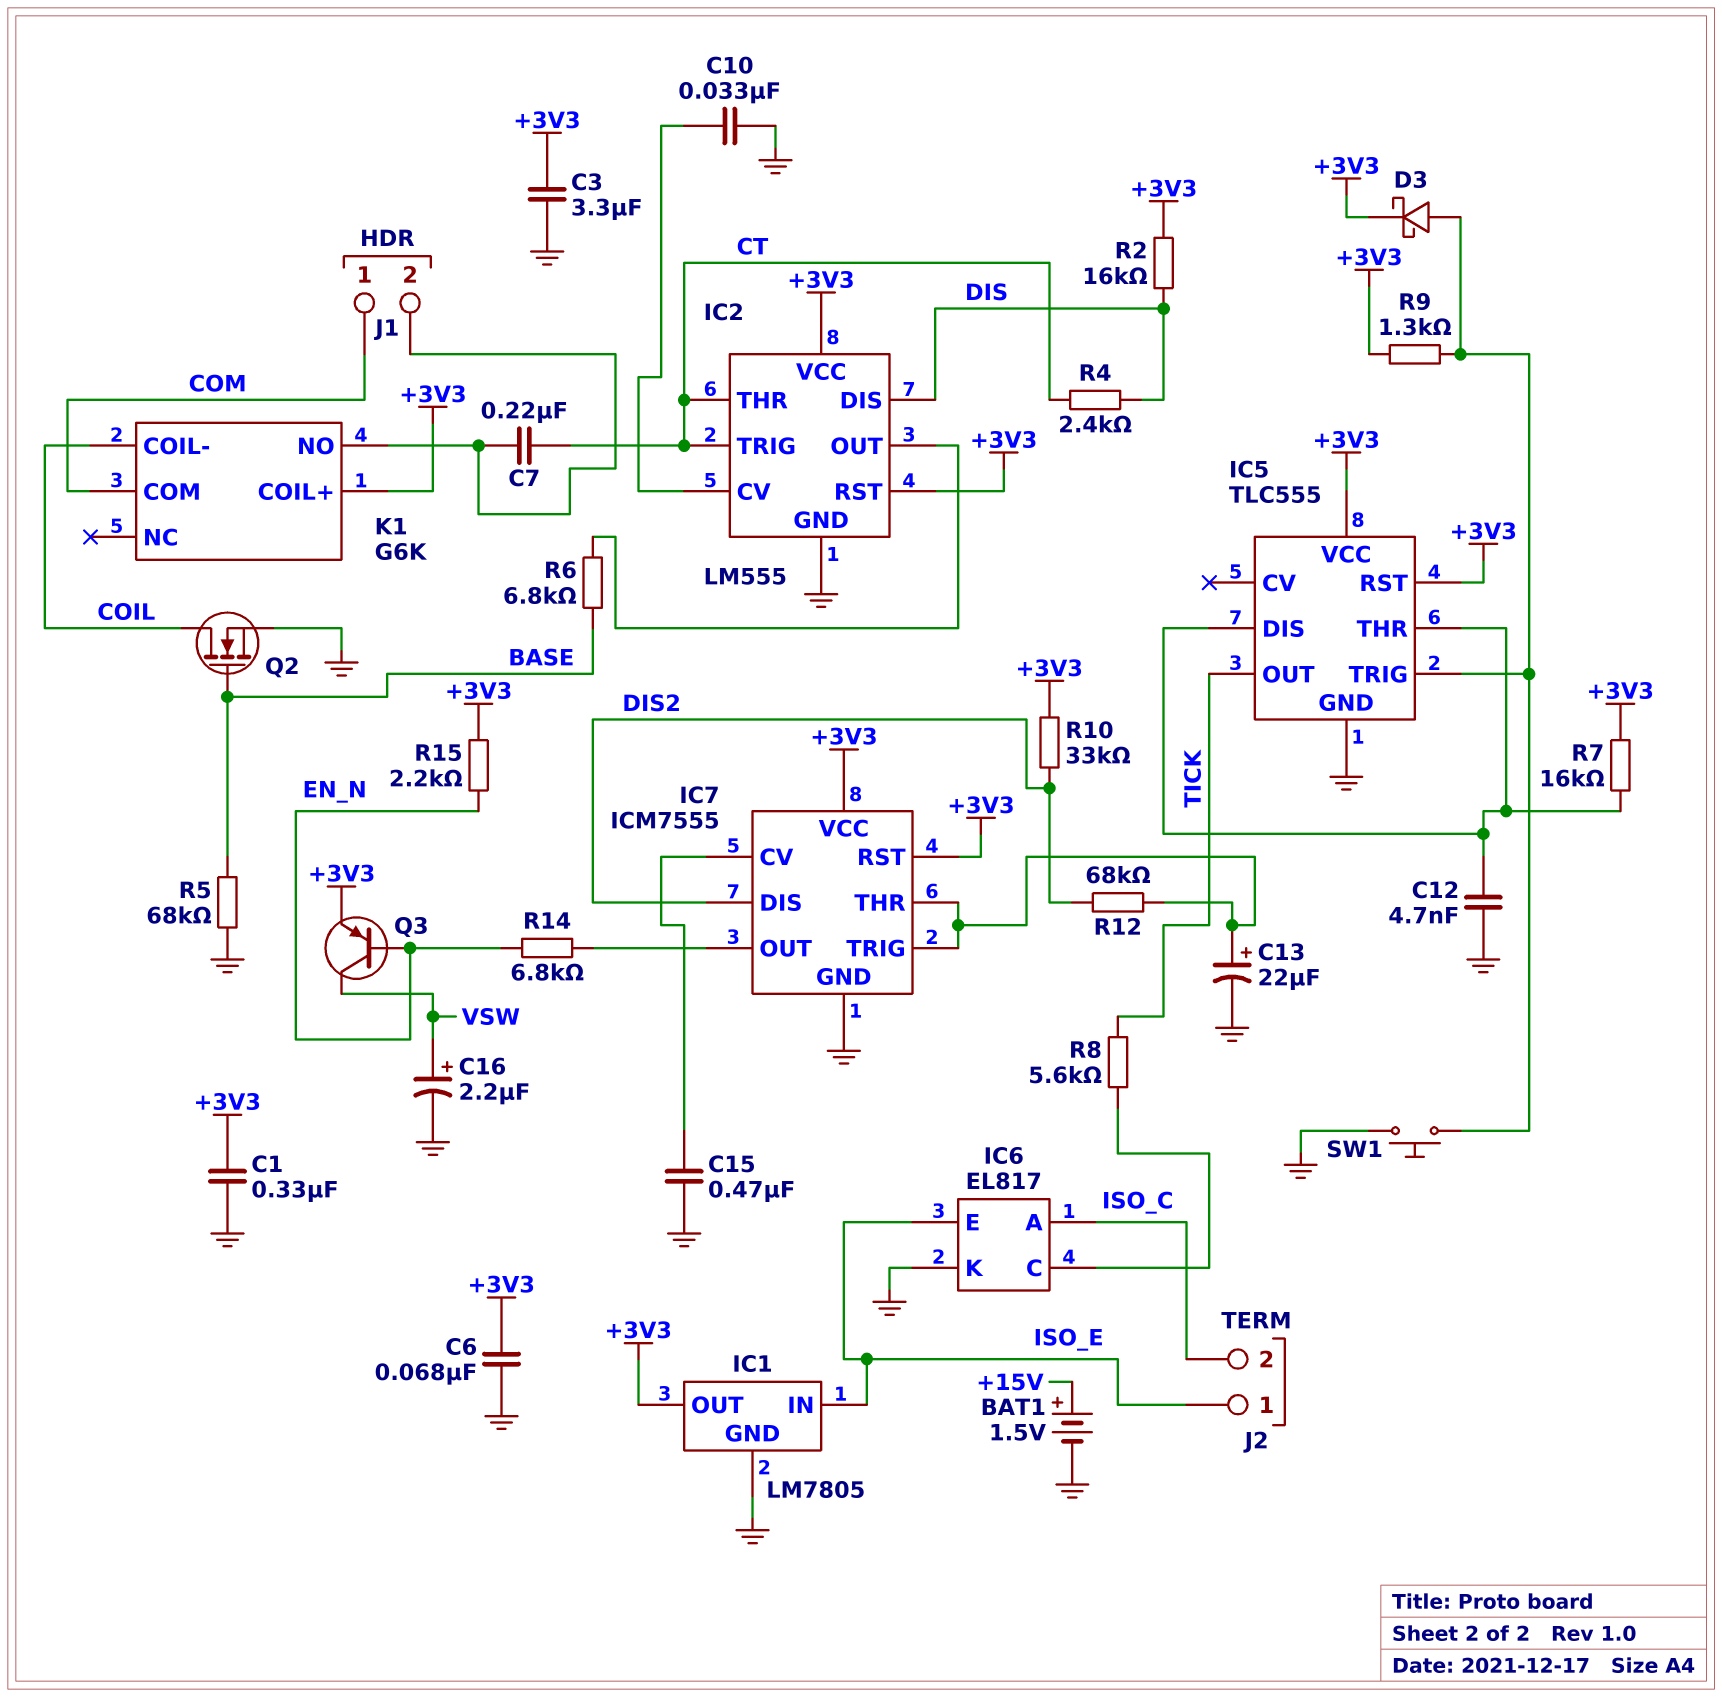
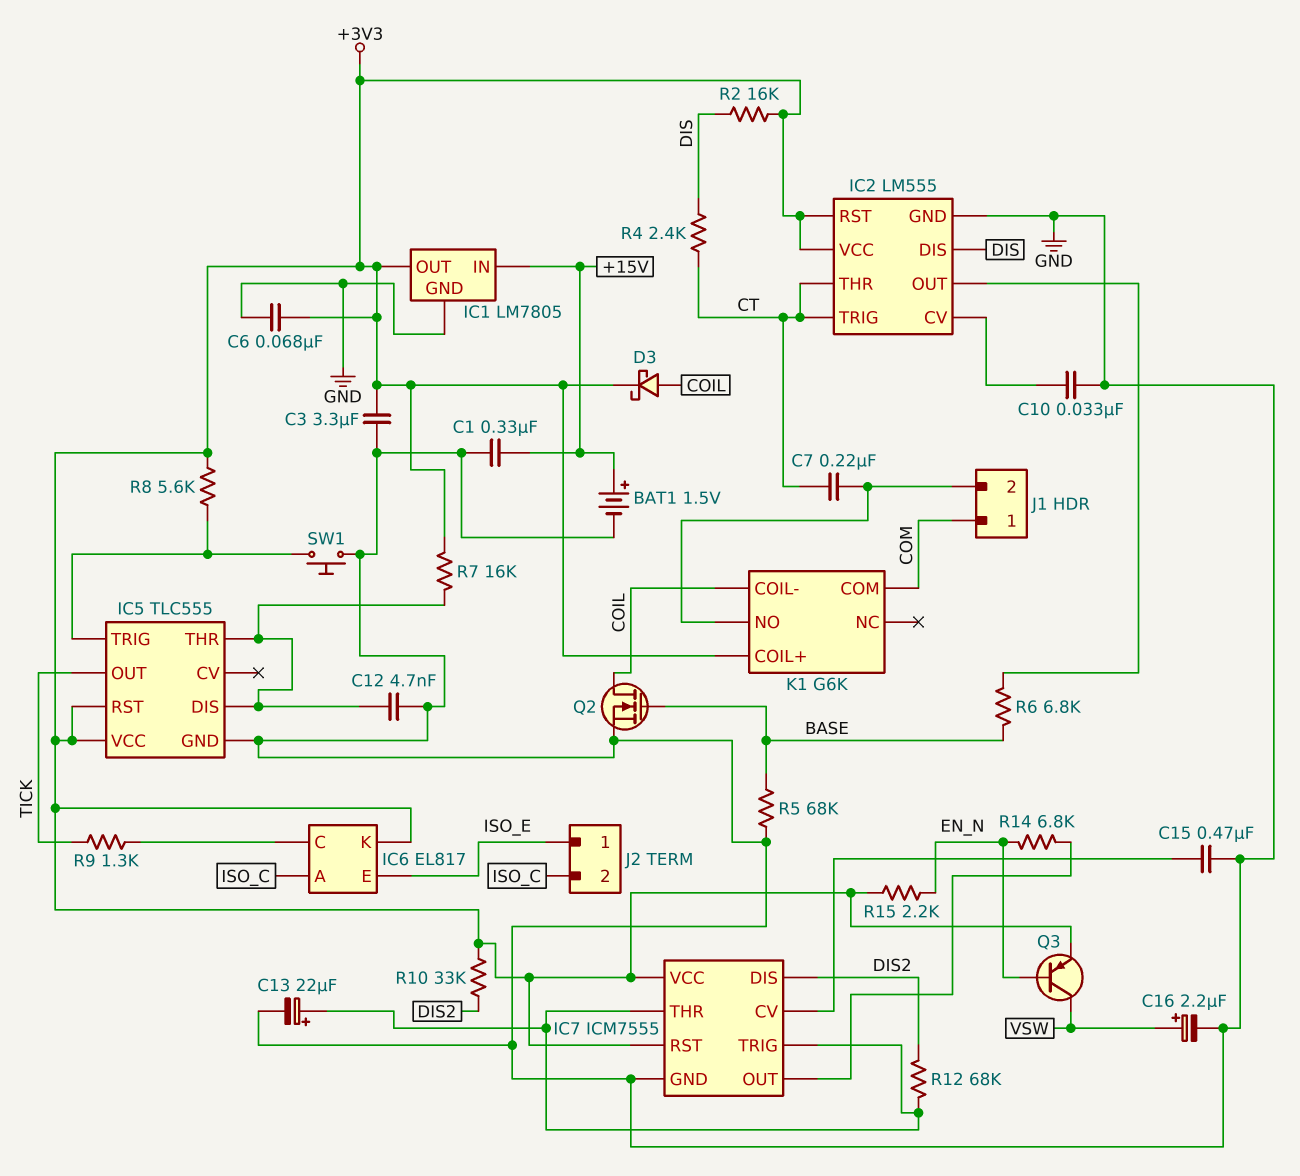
C1: 330nF (+3V3, GND) -> 330nF (+15V, GND)
D3: schottky (A IC5/TRIG, K +3V3) -> schottky (A COIL, K +3V3)
IC1 pin IN: ISO_E -> +15V
IC6 pin K: GND -> +3V3
R8: 5.6k (IC6/C, TICK) -> 5.6k (+3V3, IC5/TRIG)
R9: 1.3k (+3V3, IC5/TRIG) -> 1.3k (IC6/C, TICK)

